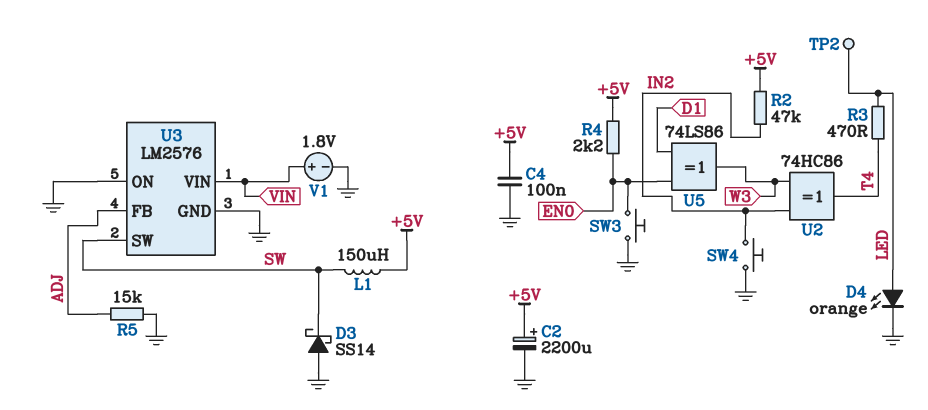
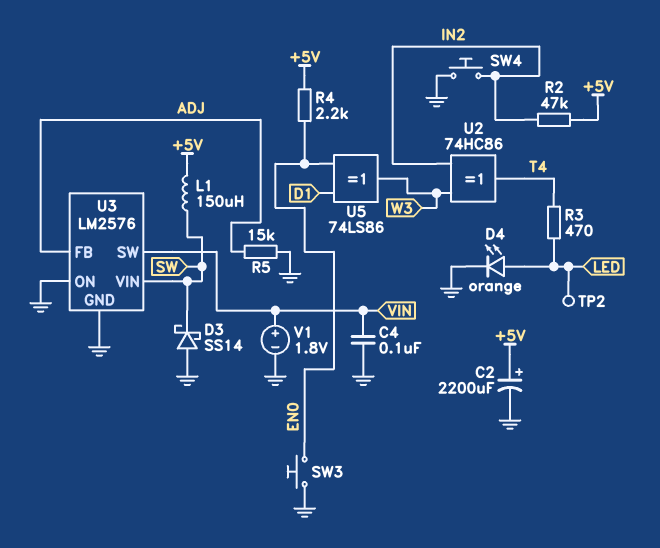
C4: 100nF (+5V, GND) -> 100nF (GND, VIN)
U3 pin SW: SW -> VIN
U3 pin VIN: VIN -> SW

